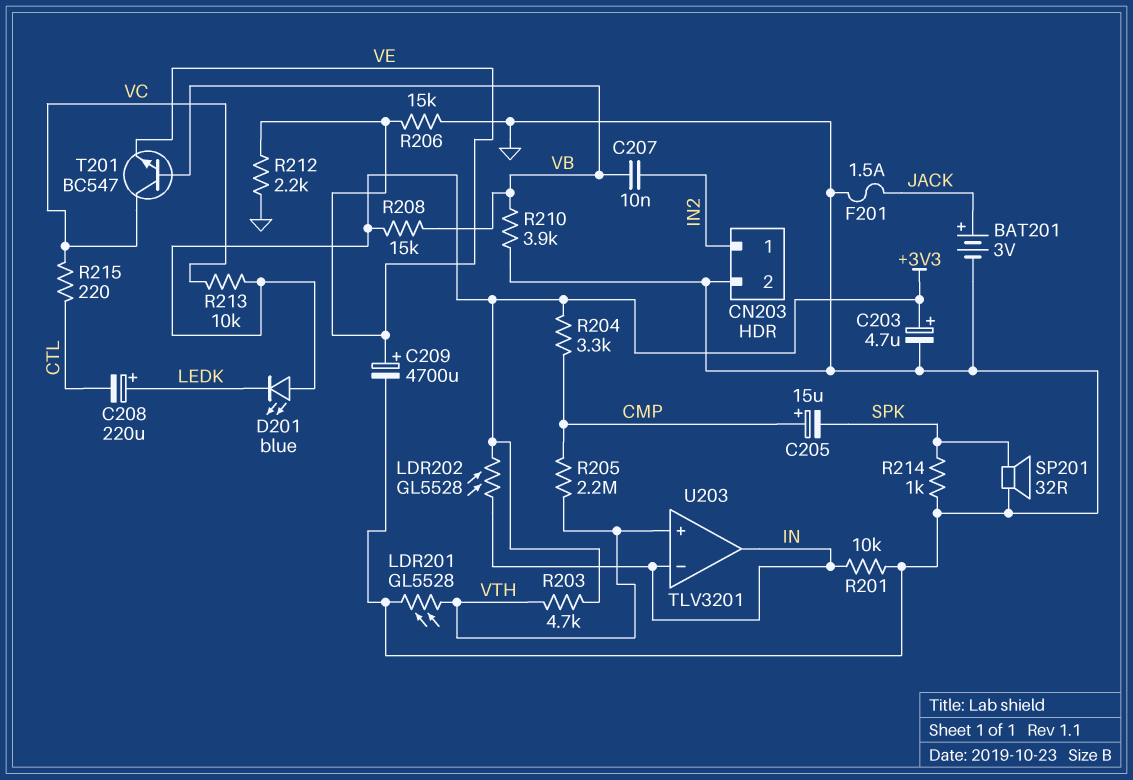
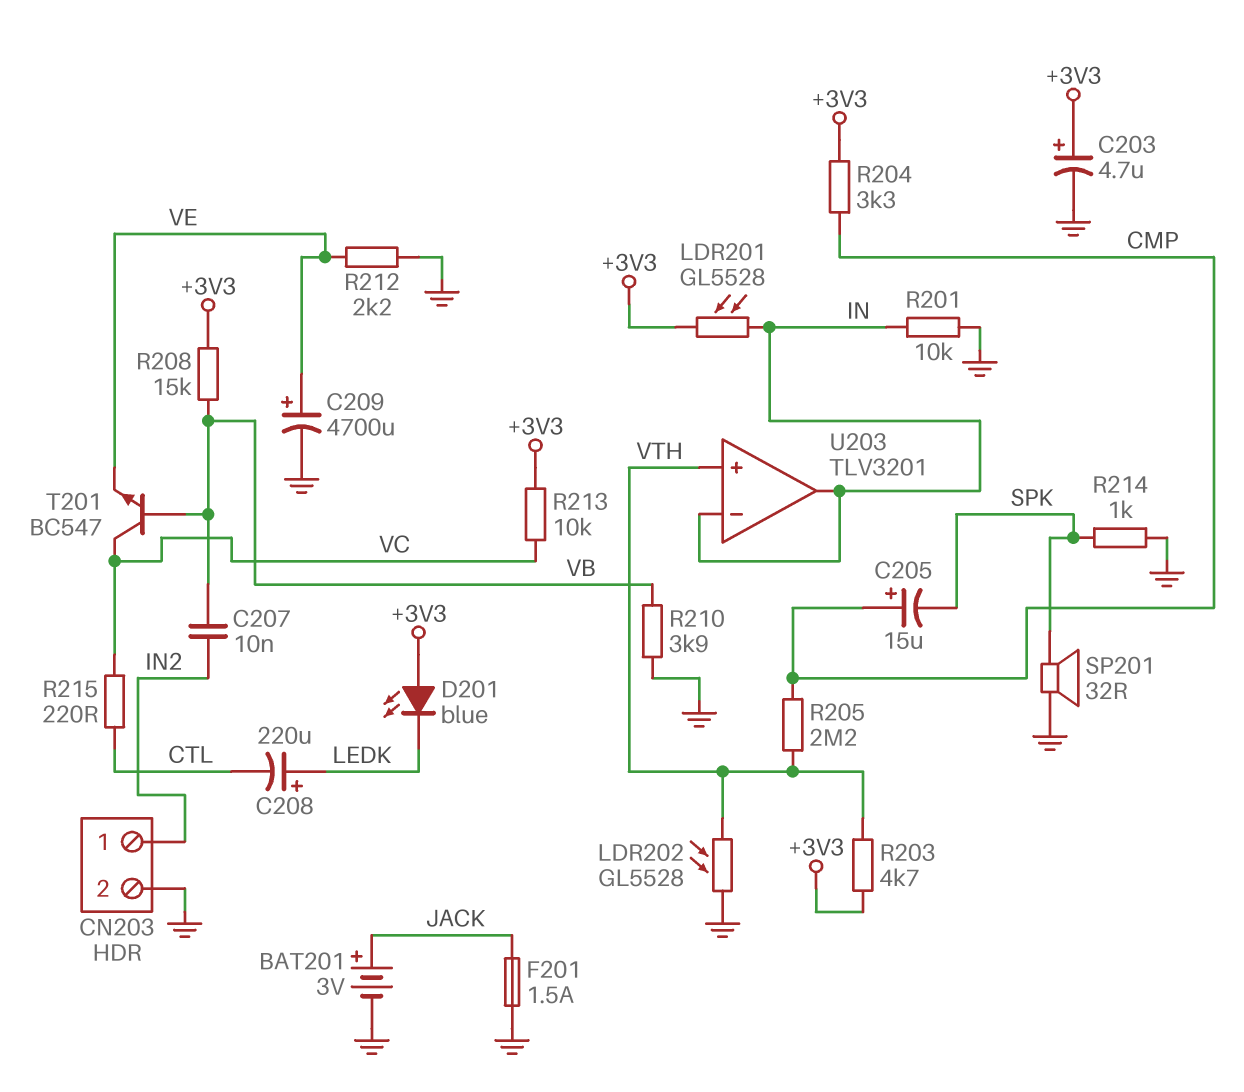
LDR201: GL5528 (GND, VTH) -> GL5528 (+3V3, IN)
LDR202: GL5528 (+3V3, IN) -> GL5528 (GND, VTH)
R206: 15k (GND, VE) -> none

